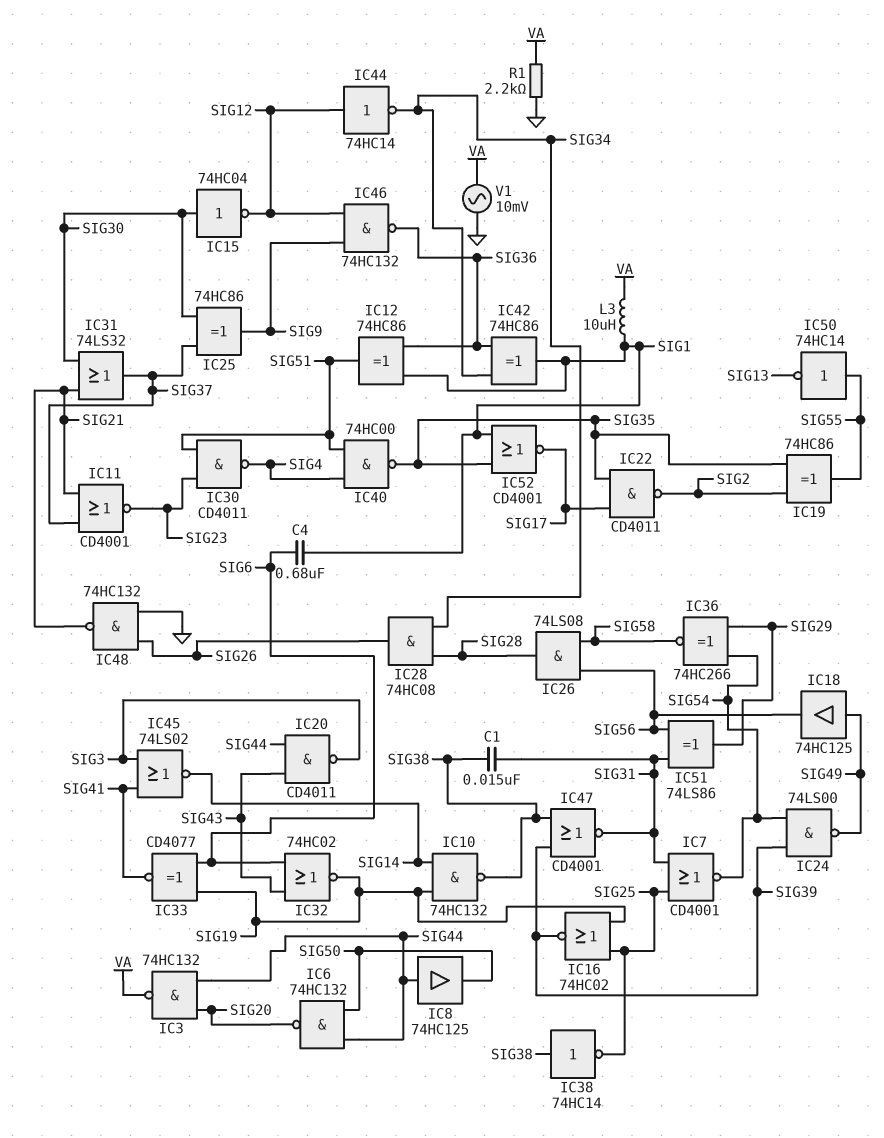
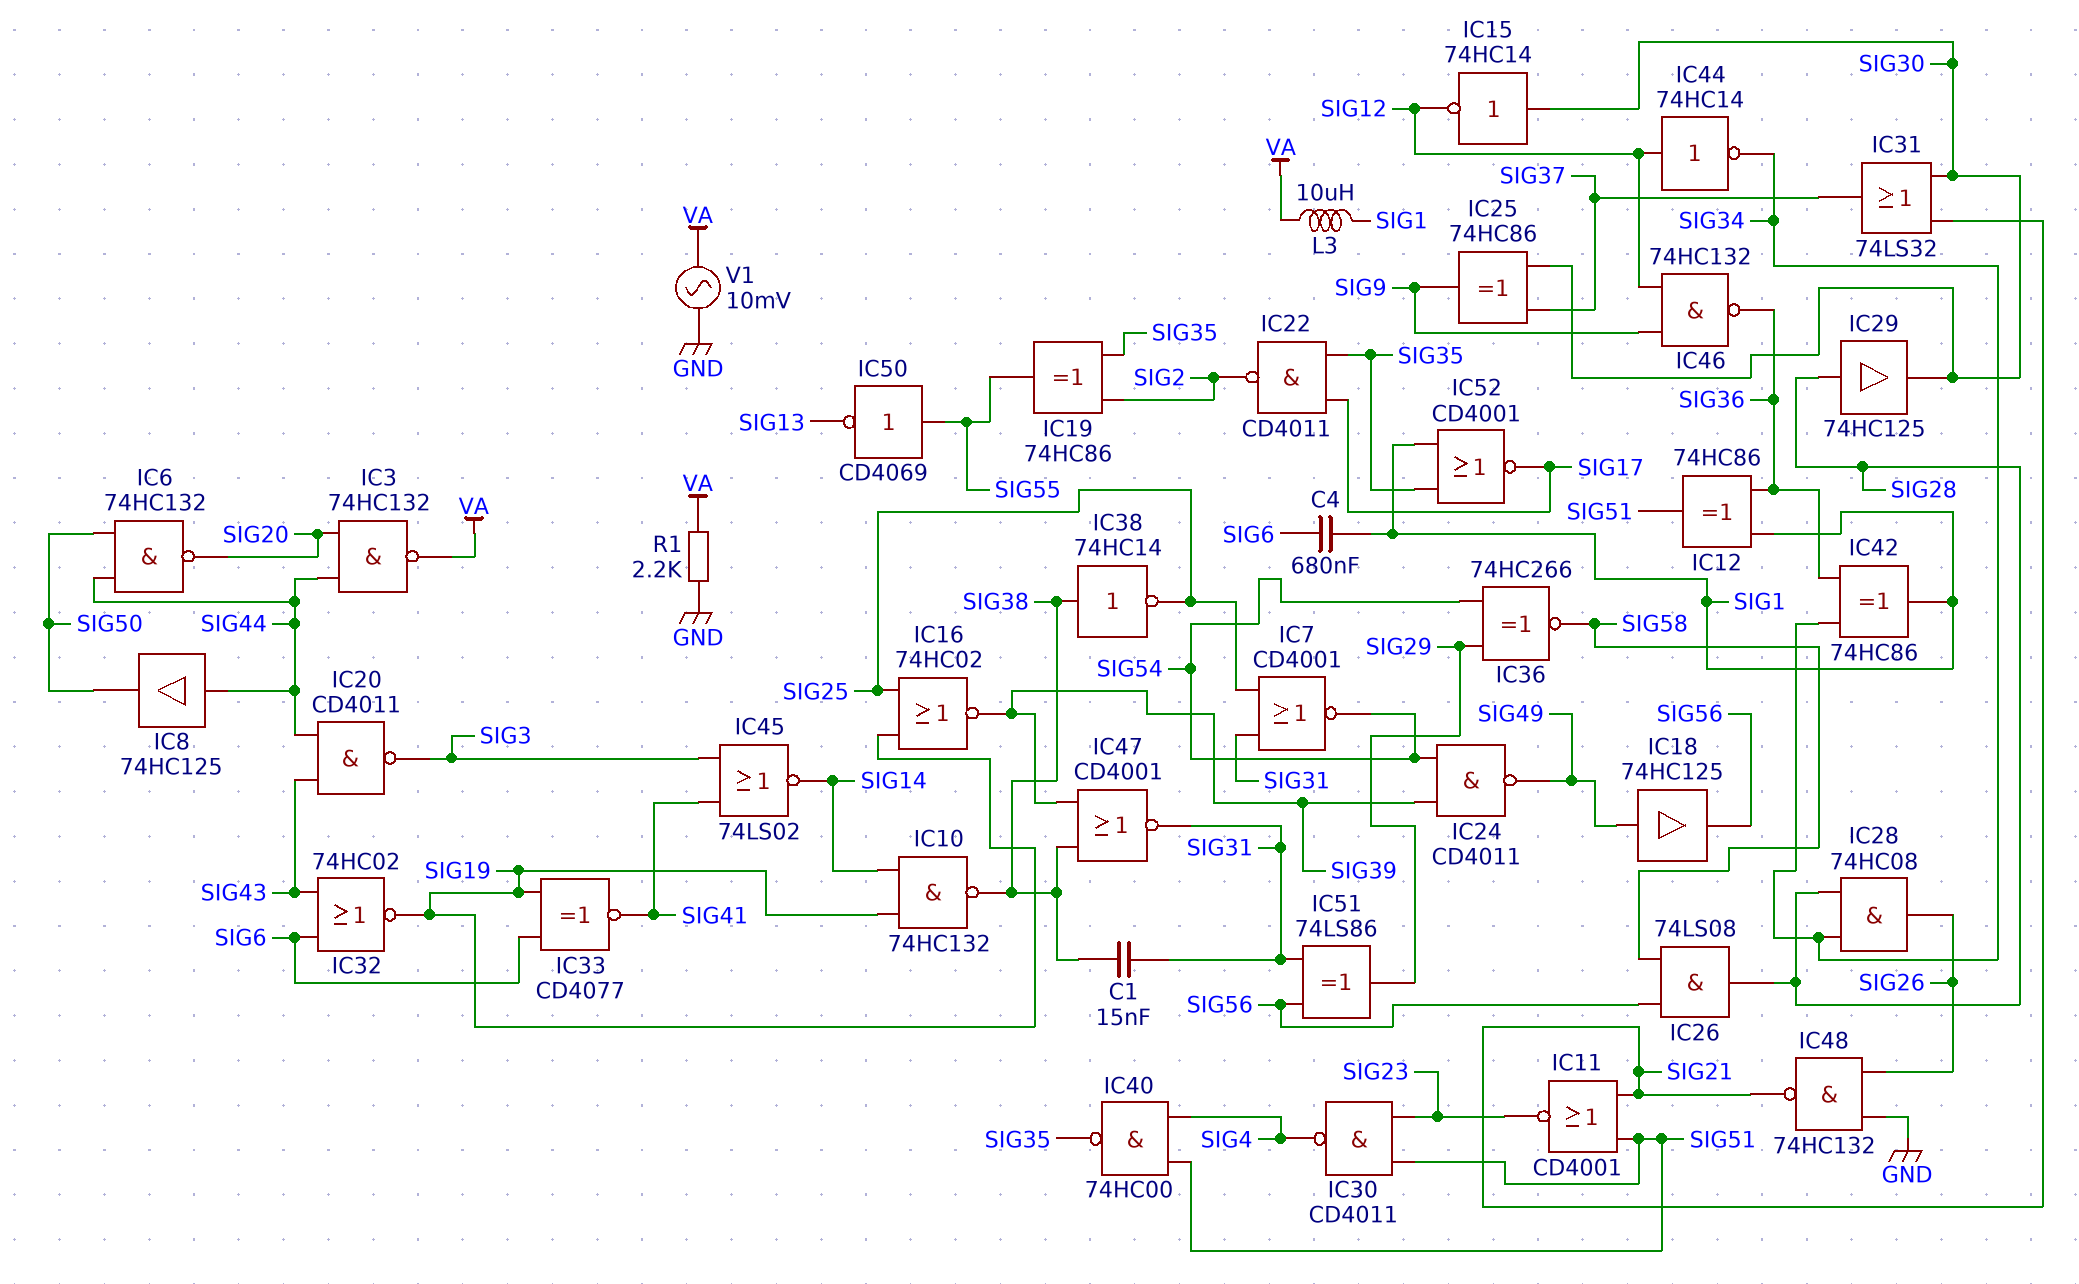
IC11: NOR CD4001 (in SIG21, in SIG37, out SIG23) -> NOR CD4001 (in SIG21, in SIG51, out SIG23)
IC15: NOT 74HC04 (in SIG30, out SIG12) -> NOT 74HC14 (in SIG30, out SIG12)
IC24: NAND 74LS00 (in SIG39, in SIG54, out SIG49) -> NAND CD4011 (in SIG39, in SIG54, out SIG49)
IC29: none -> buffer 74HC125 (in SIG28, out SIG30)
IC50: NOT 74HC14 (in SIG55, out SIG13) -> NOT CD4069 (in SIG55, out SIG13)

